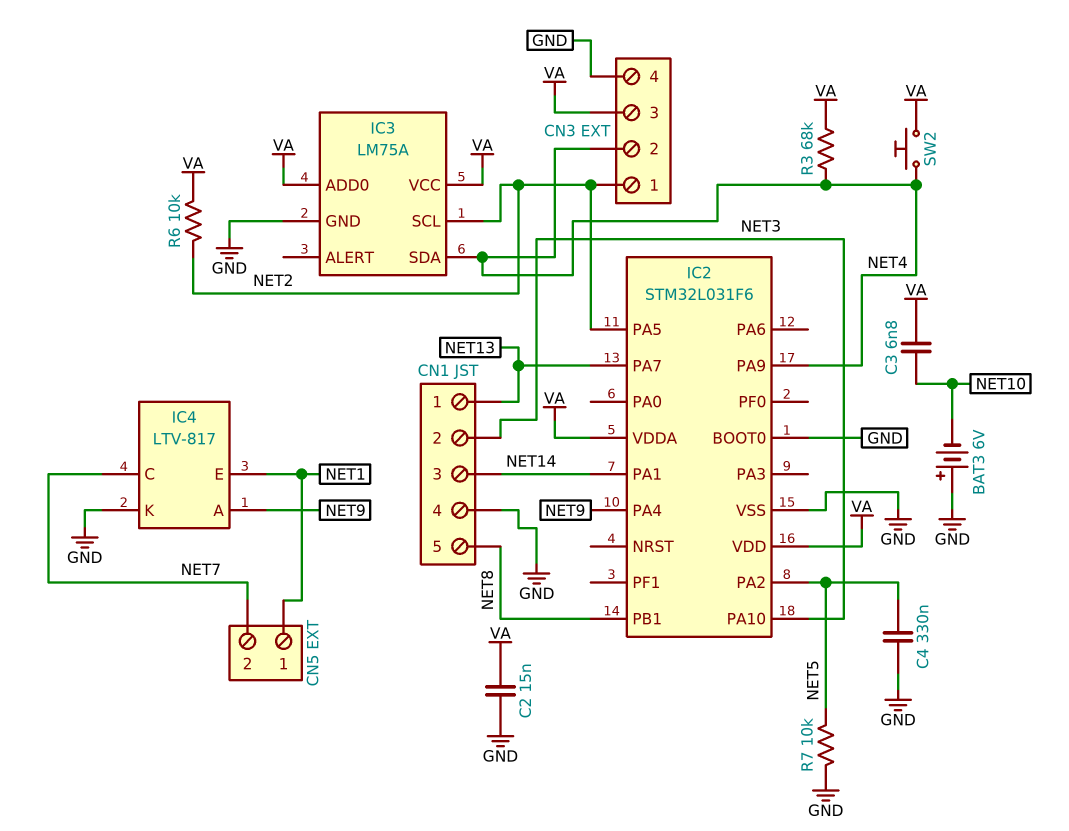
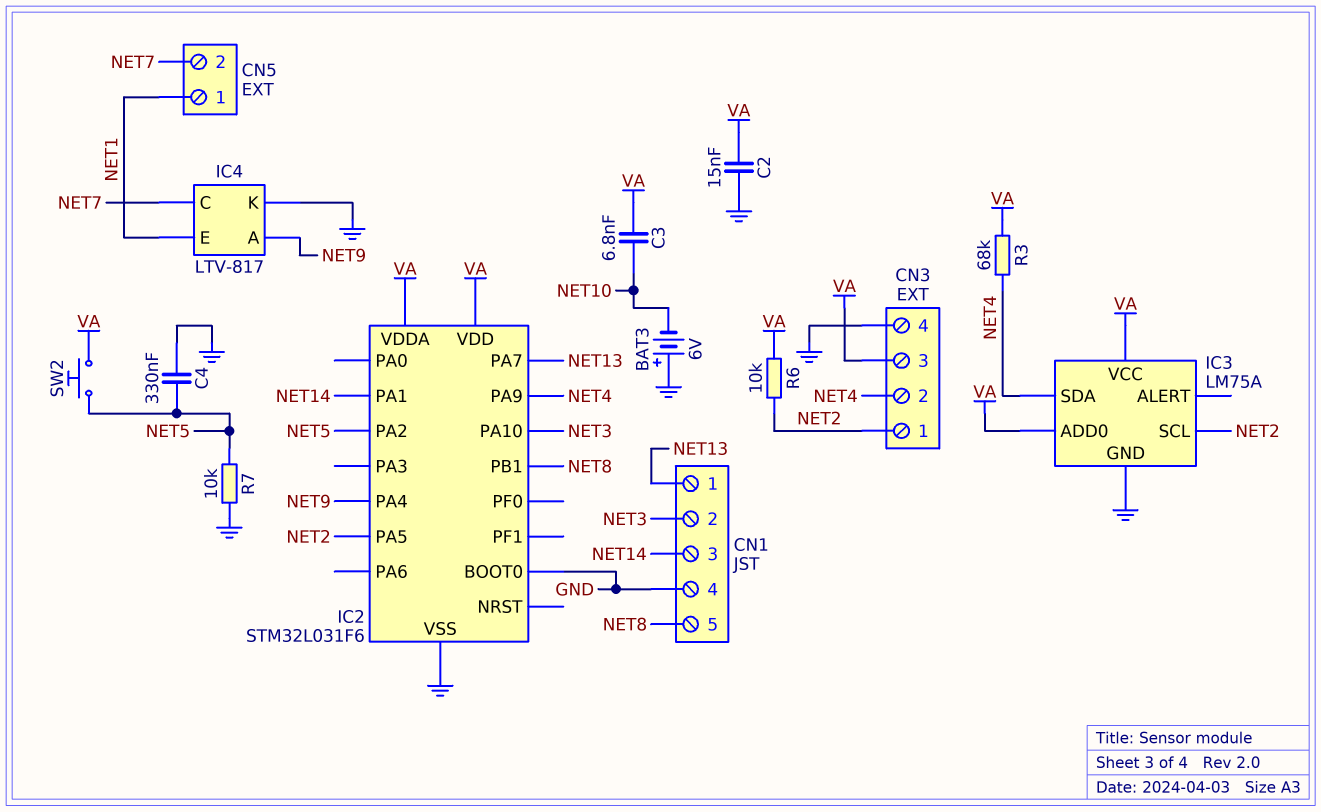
SW2: button (NET4, VA) -> button (NET5, VA)

